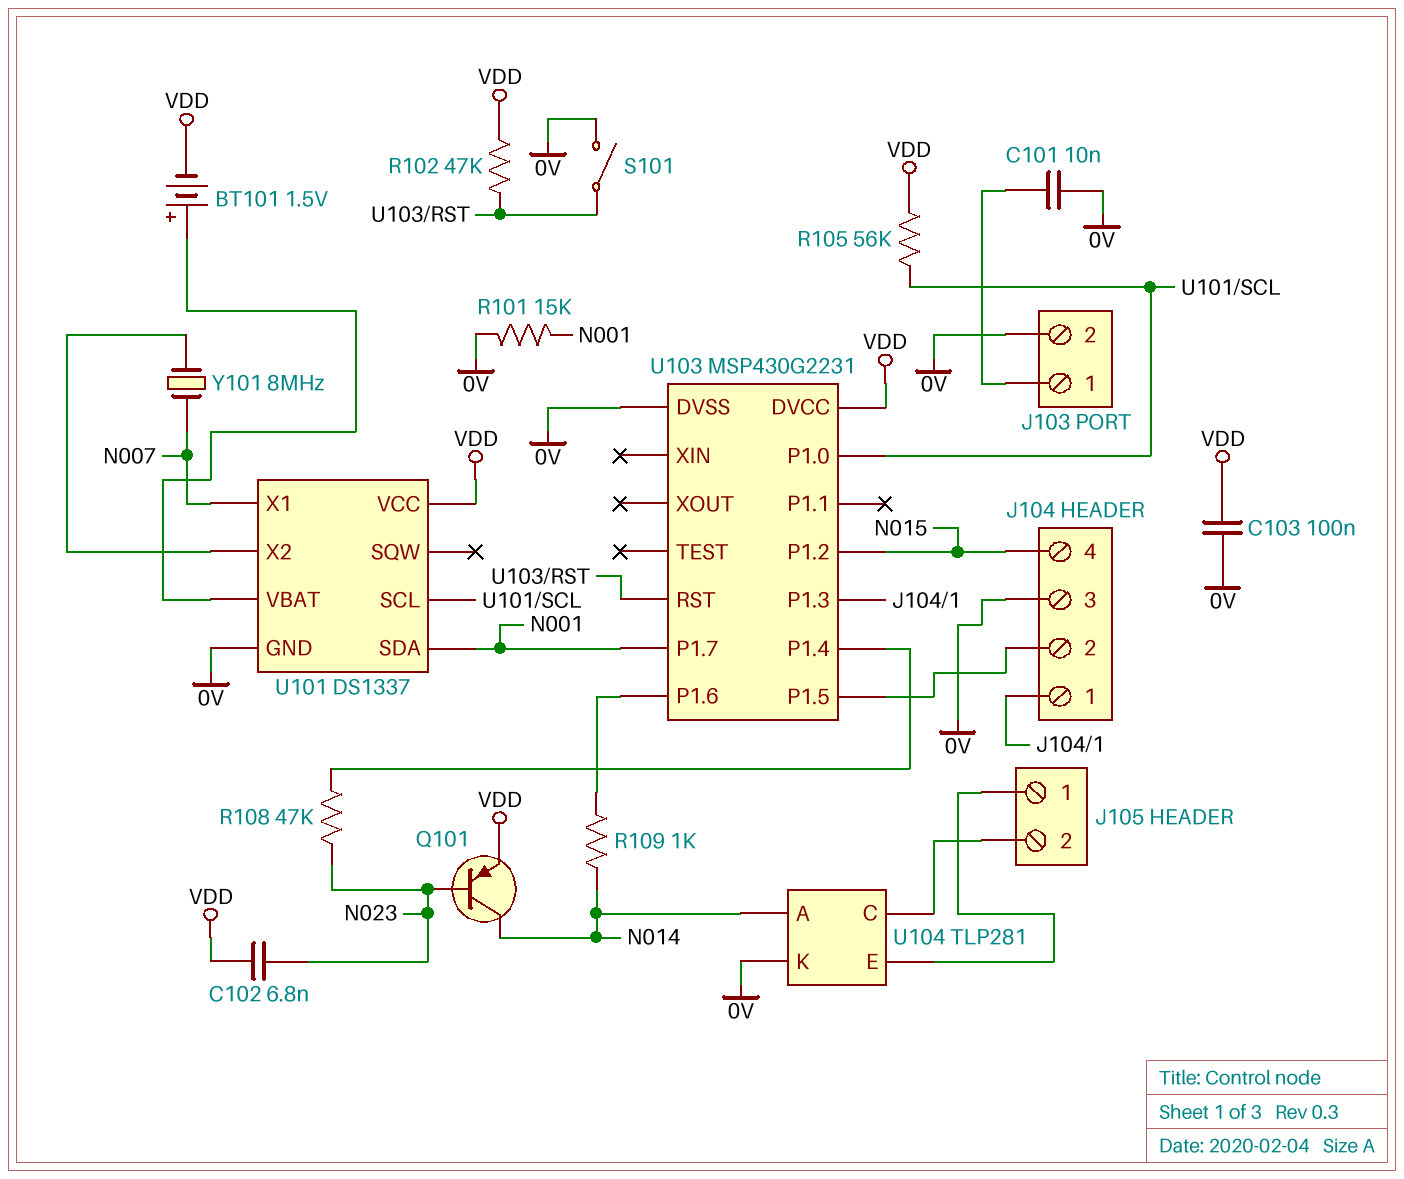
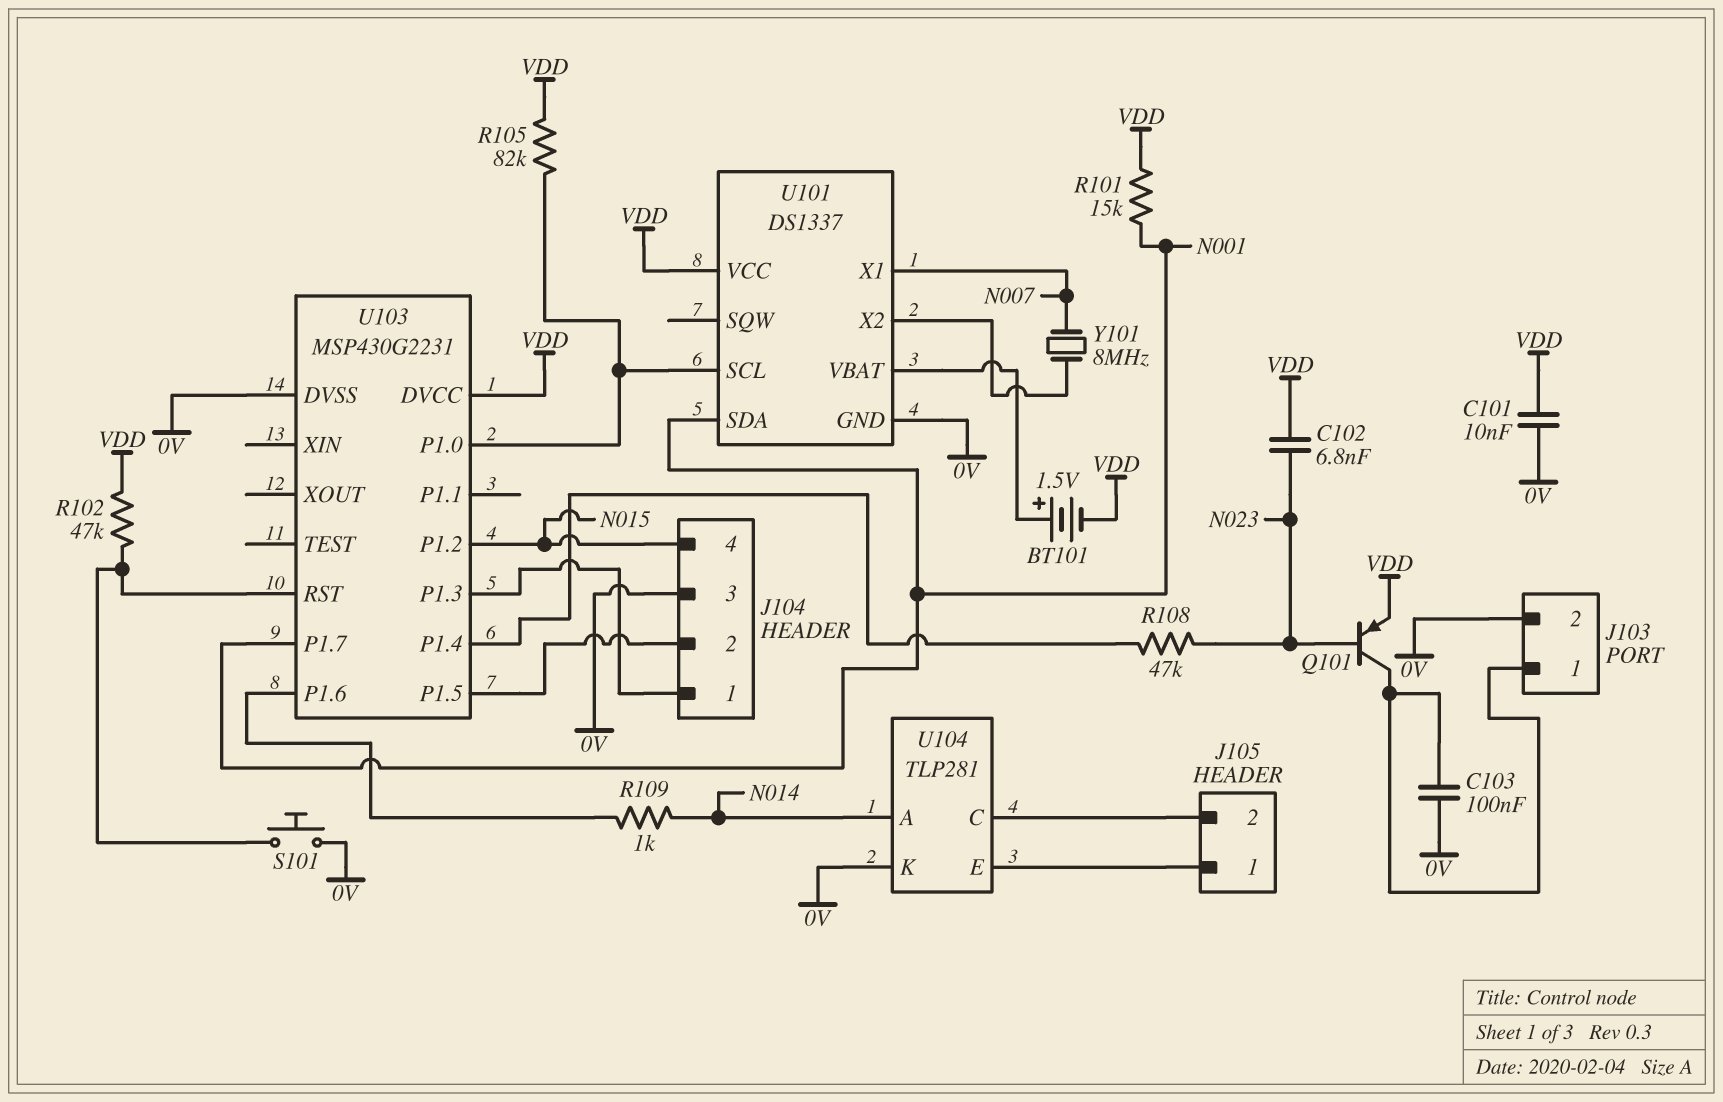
C101: 10nF (0V, J103/1) -> 10nF (0V, VDD)
C103: 100nF (0V, VDD) -> 100nF (0V, J103/1)
Q101: PNP (B N023, C N014, E VDD) -> PNP (B N023, C J103/1, E VDD)
R101: 15k (0V, N001) -> 15k (N001, VDD)
R105: 56k (U101/SCL, VDD) -> 82k (U101/SCL, VDD)
S101: switch (0V, U103/RST) -> button (0V, U103/RST)

